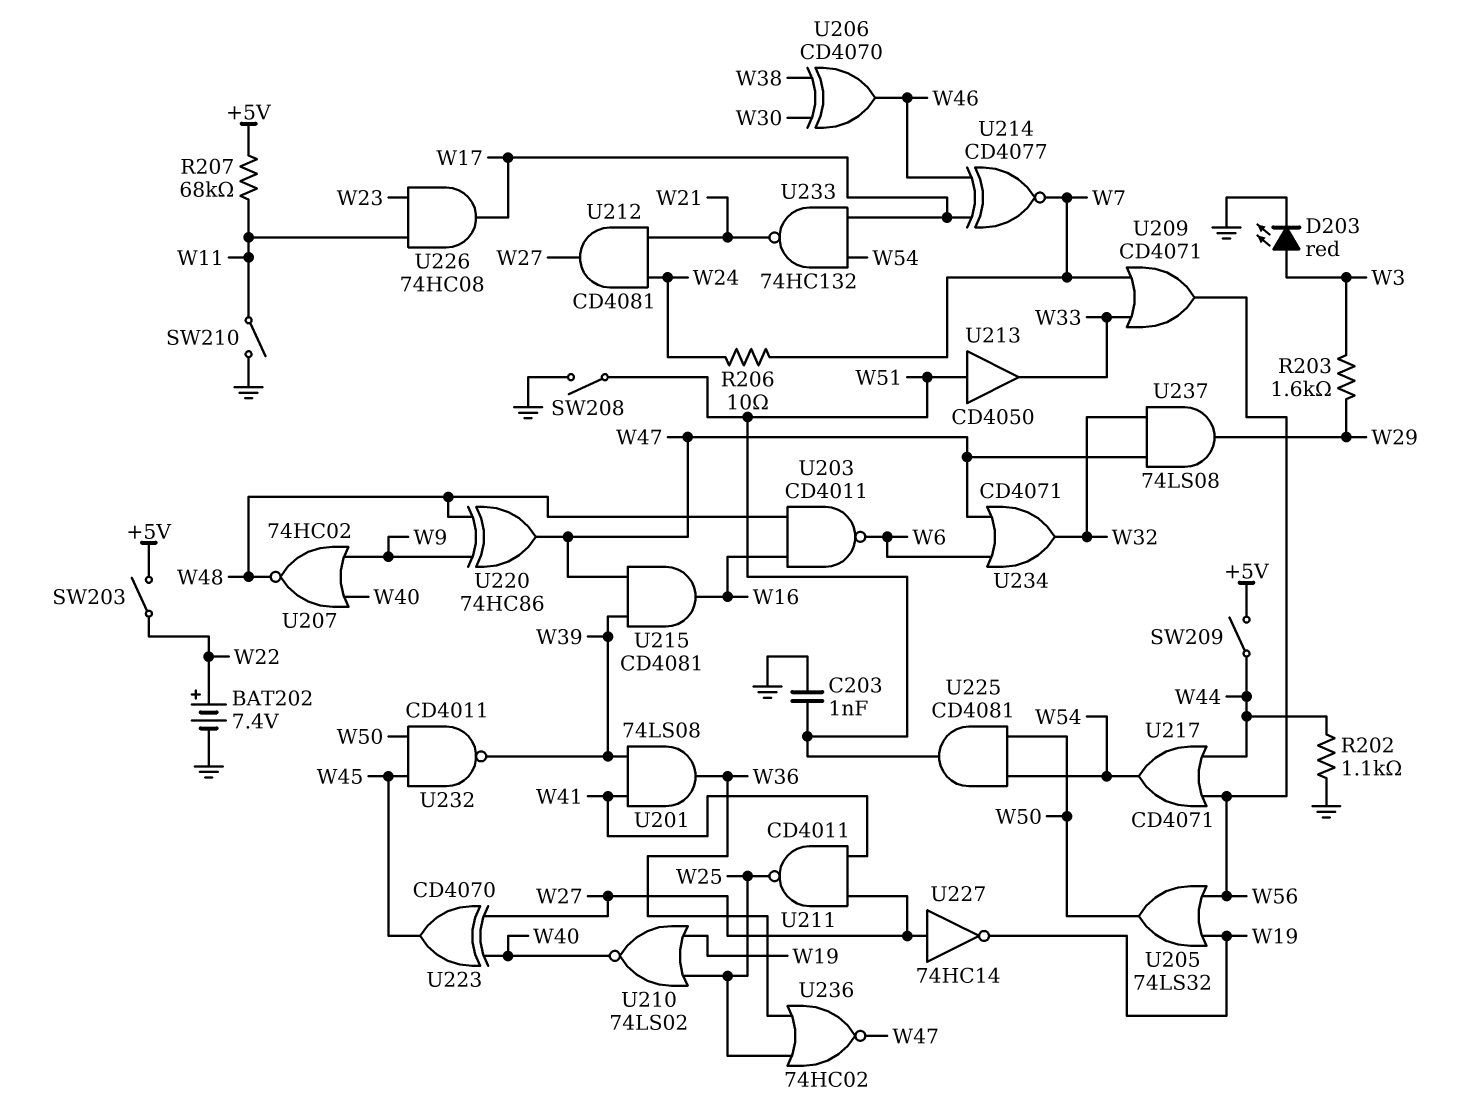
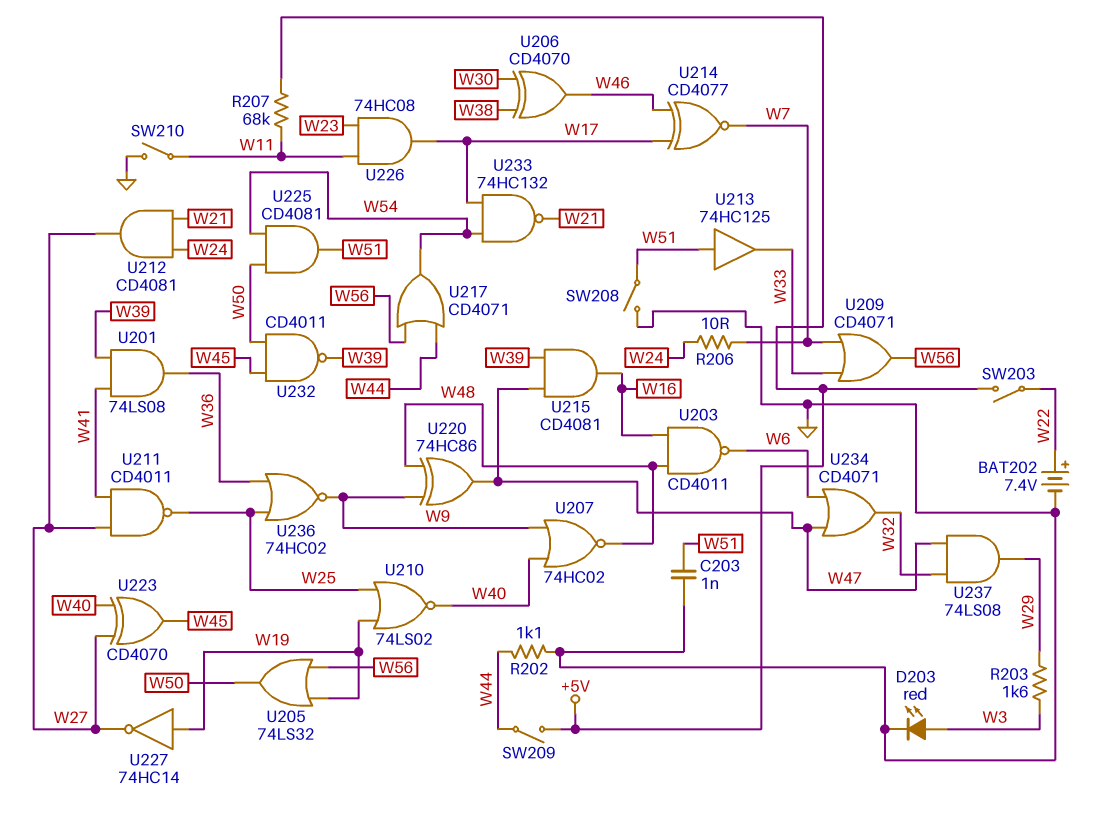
U213: buffer CD4050 (in W51, out W33) -> buffer 74HC125 (in W51, out W33)
U227: NOT 74HC14 (in W27, out W19) -> NOT 74HC14 (in W19, out W27)
U236: NOR 74HC02 (in W25, in W36, out W47) -> NOR 74HC02 (in W25, in W36, out W9)

